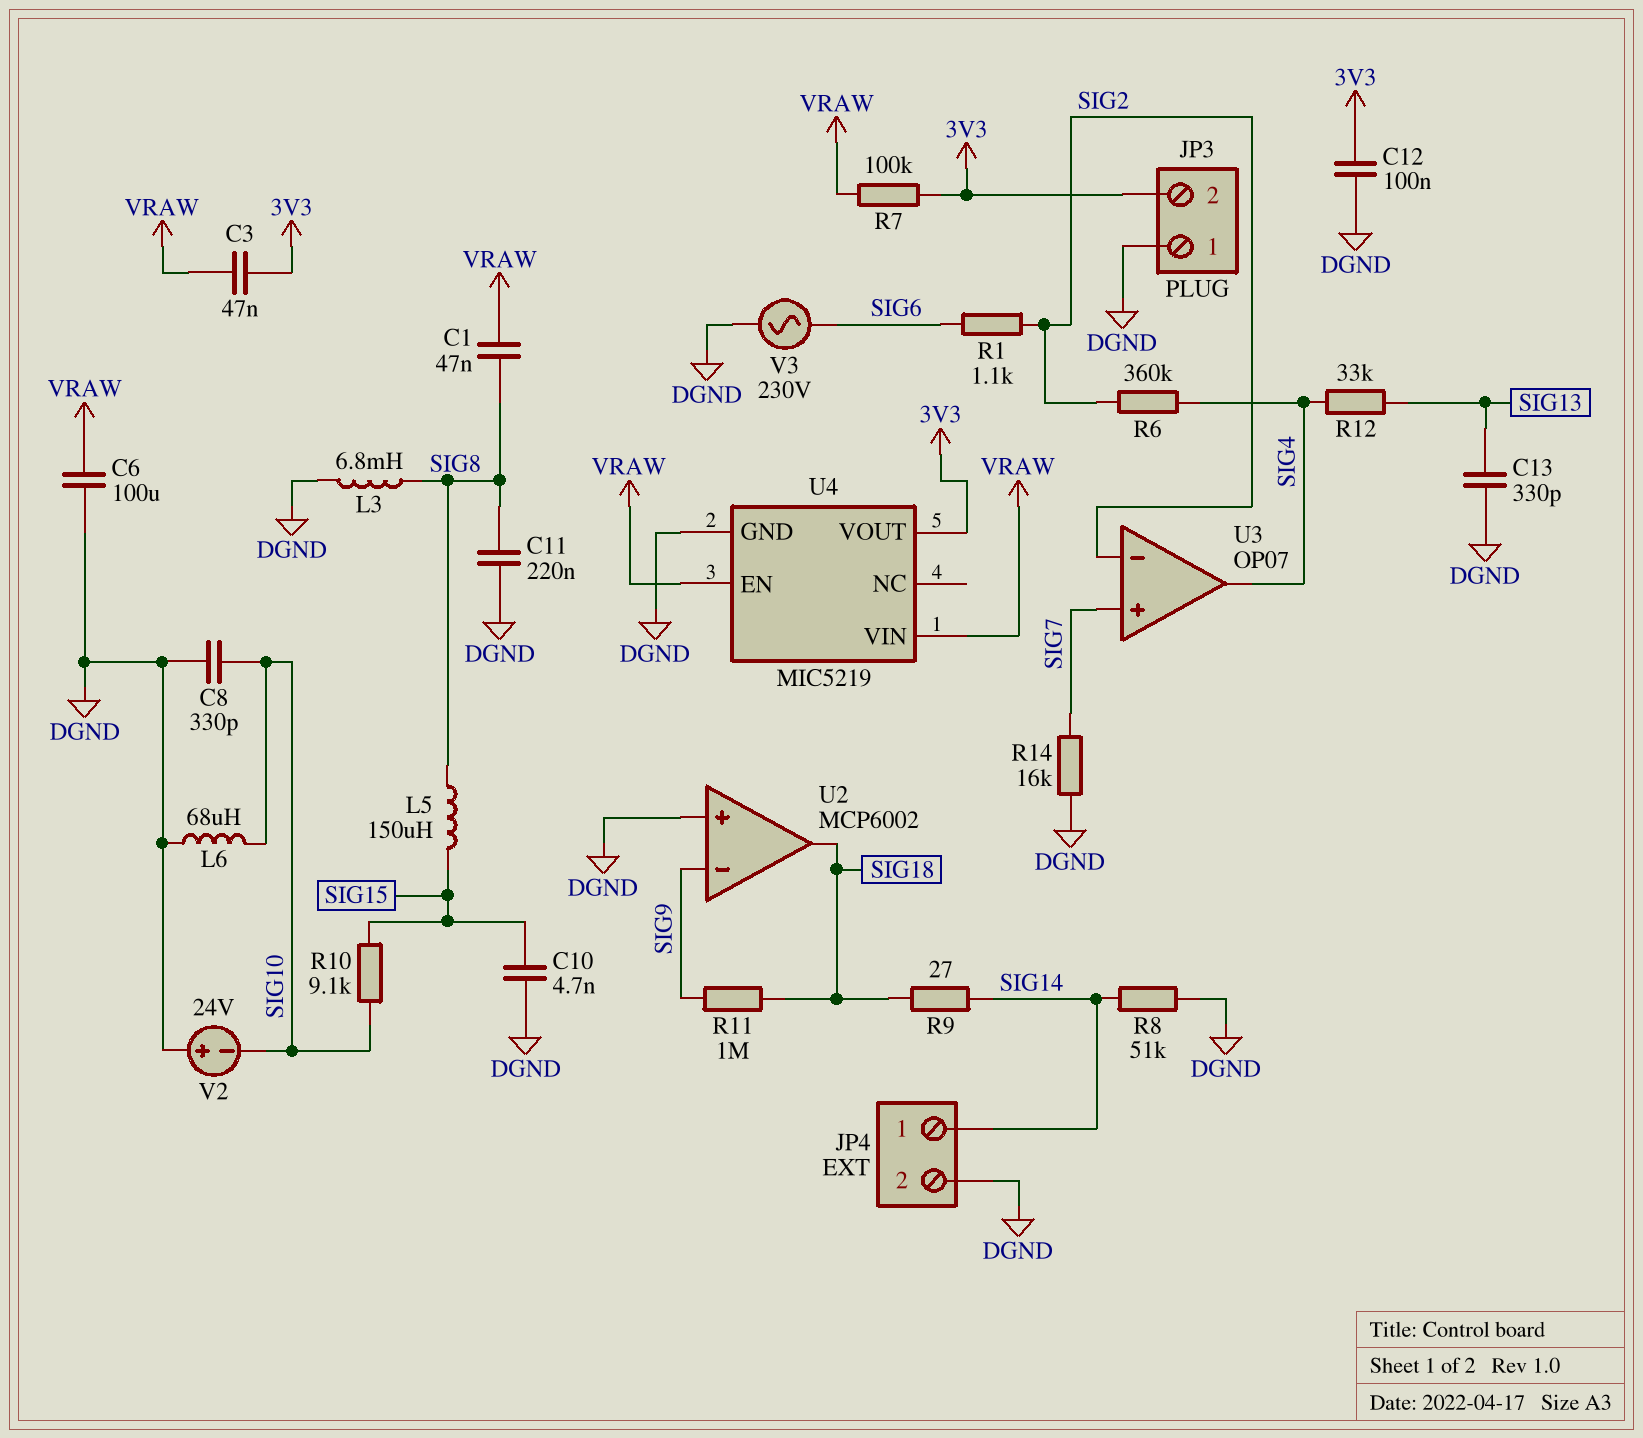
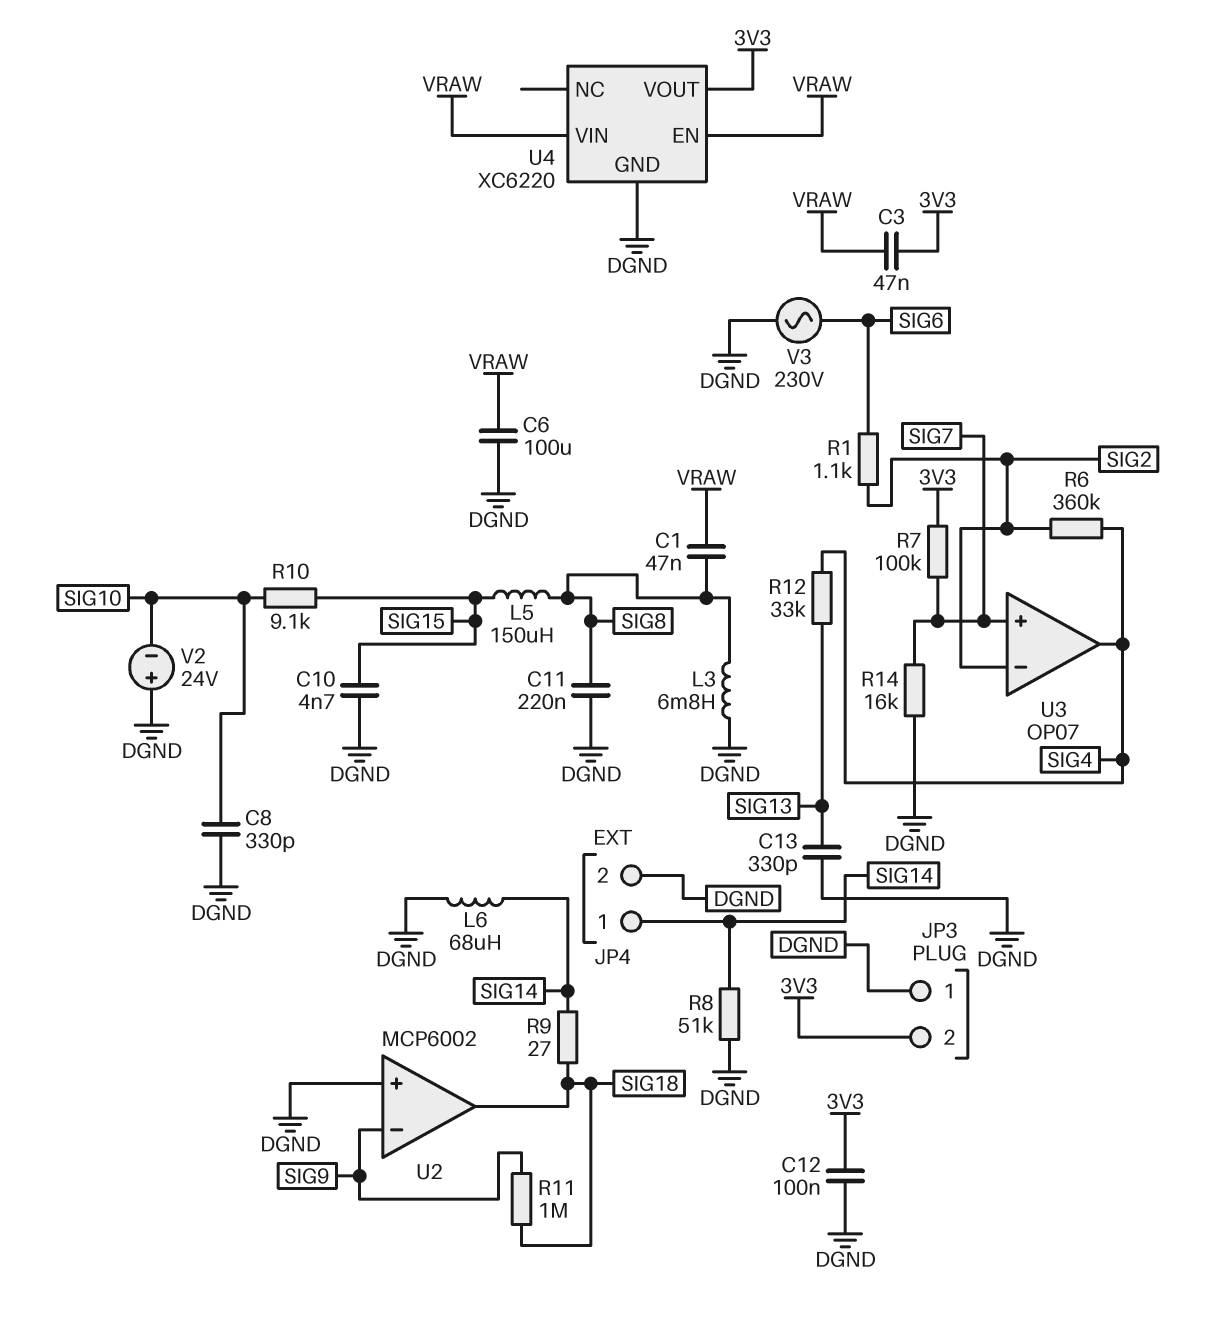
L6: 68uH (DGND, SIG10) -> 68uH (DGND, SIG14)
R7: 100k (3V3, VRAW) -> 100k (3V3, SIG7)
U4: MIC5219 -> XC6220

